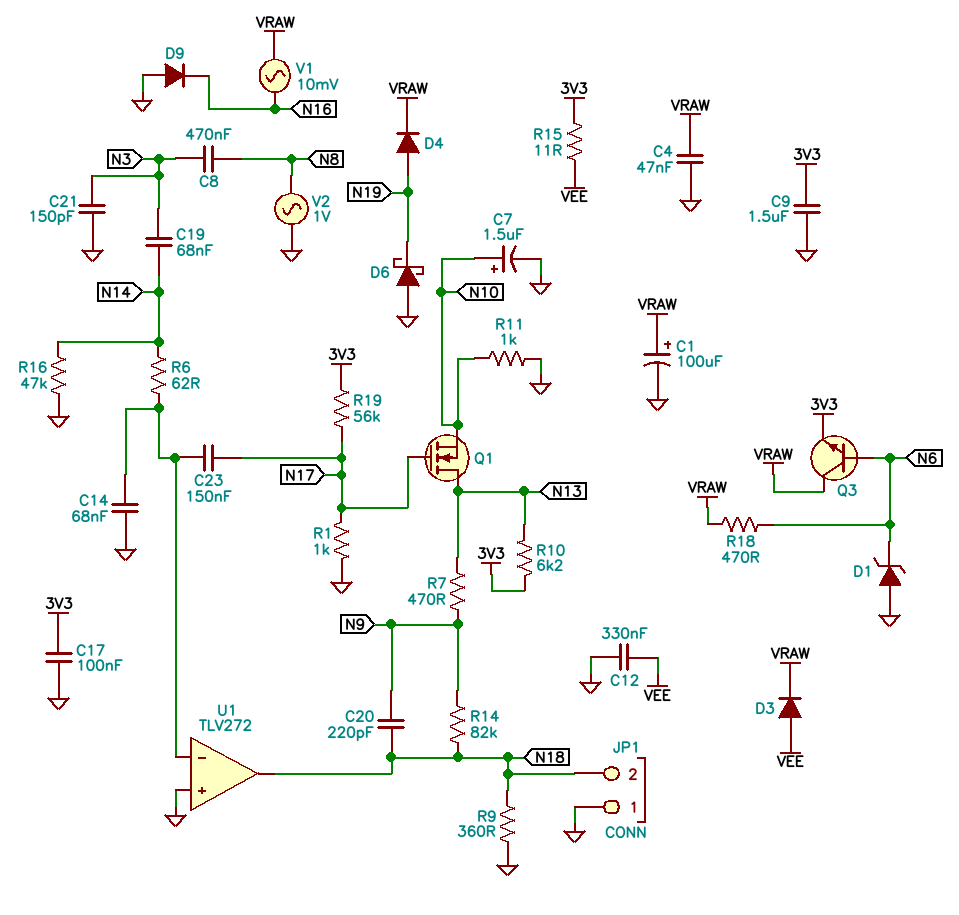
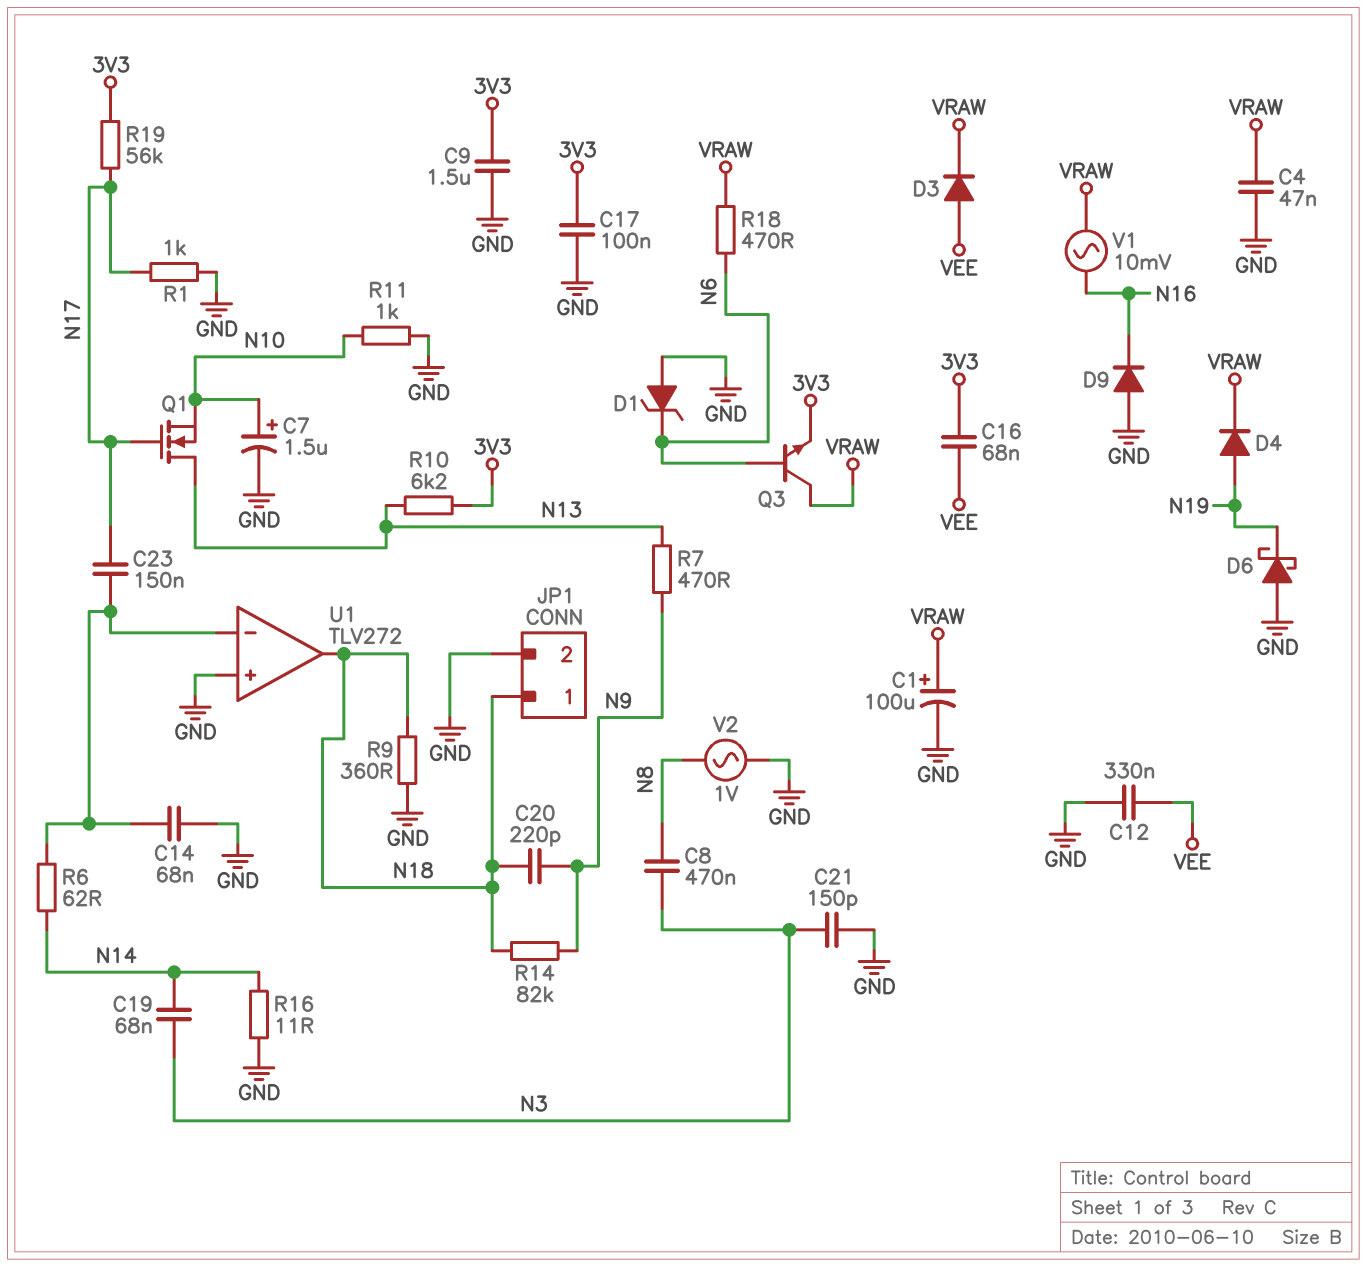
C16: none -> 68nF (3V3, VEE)
JP1 pin 1: GND -> N18
JP1 pin 2: N18 -> GND
R15: 11 (3V3, VEE) -> none
R16: 47k (GND, N14) -> 11 (GND, N14)

